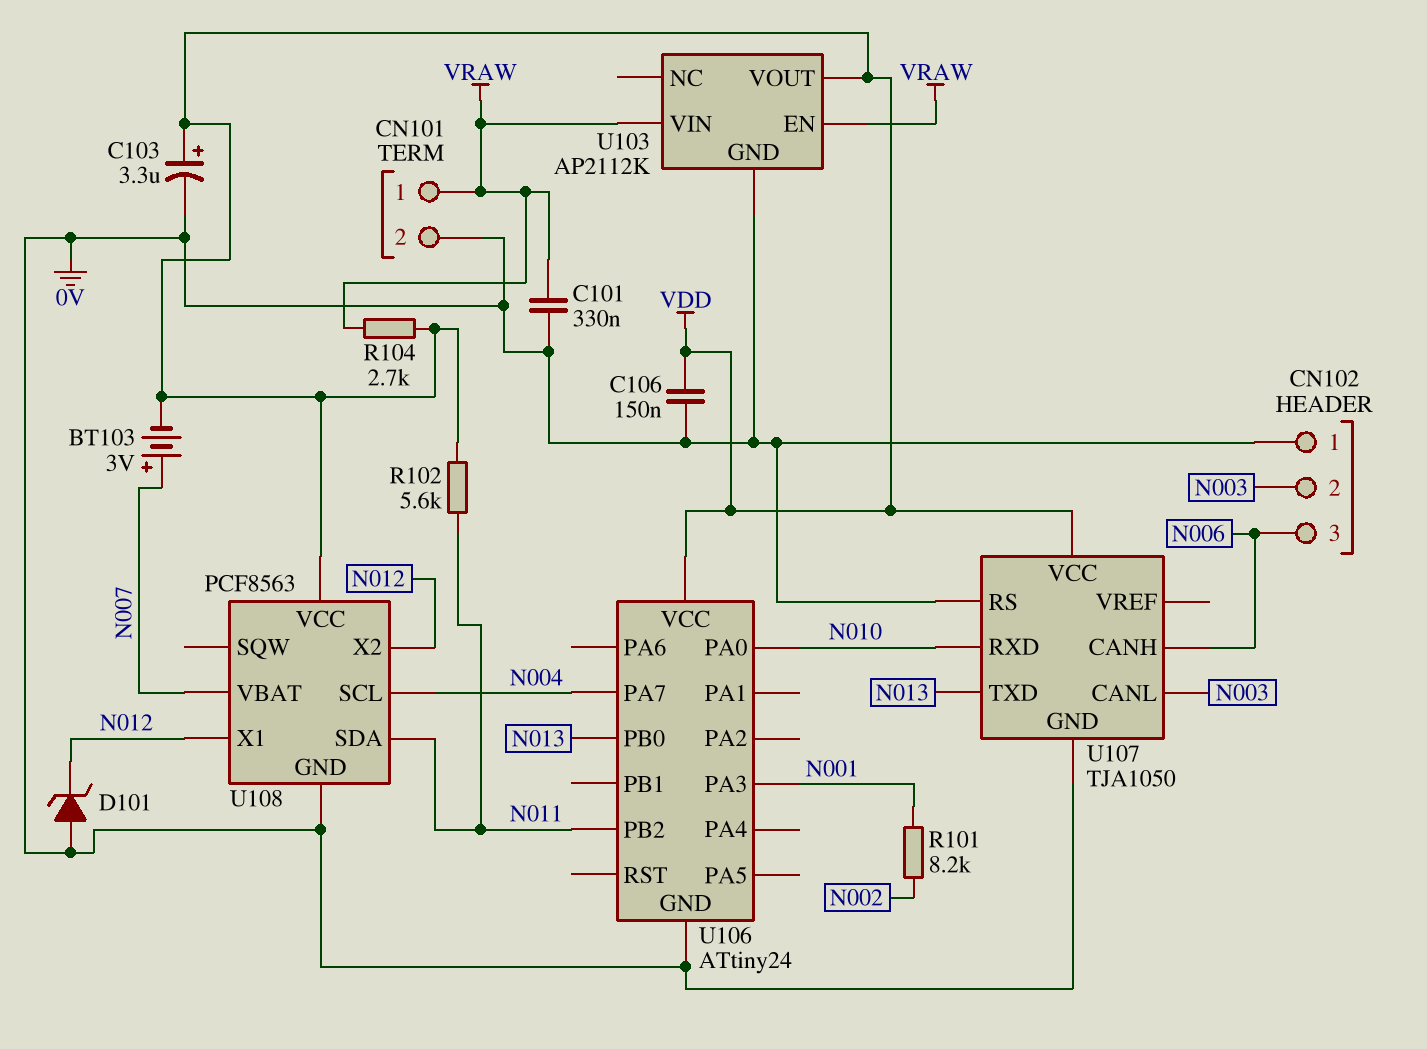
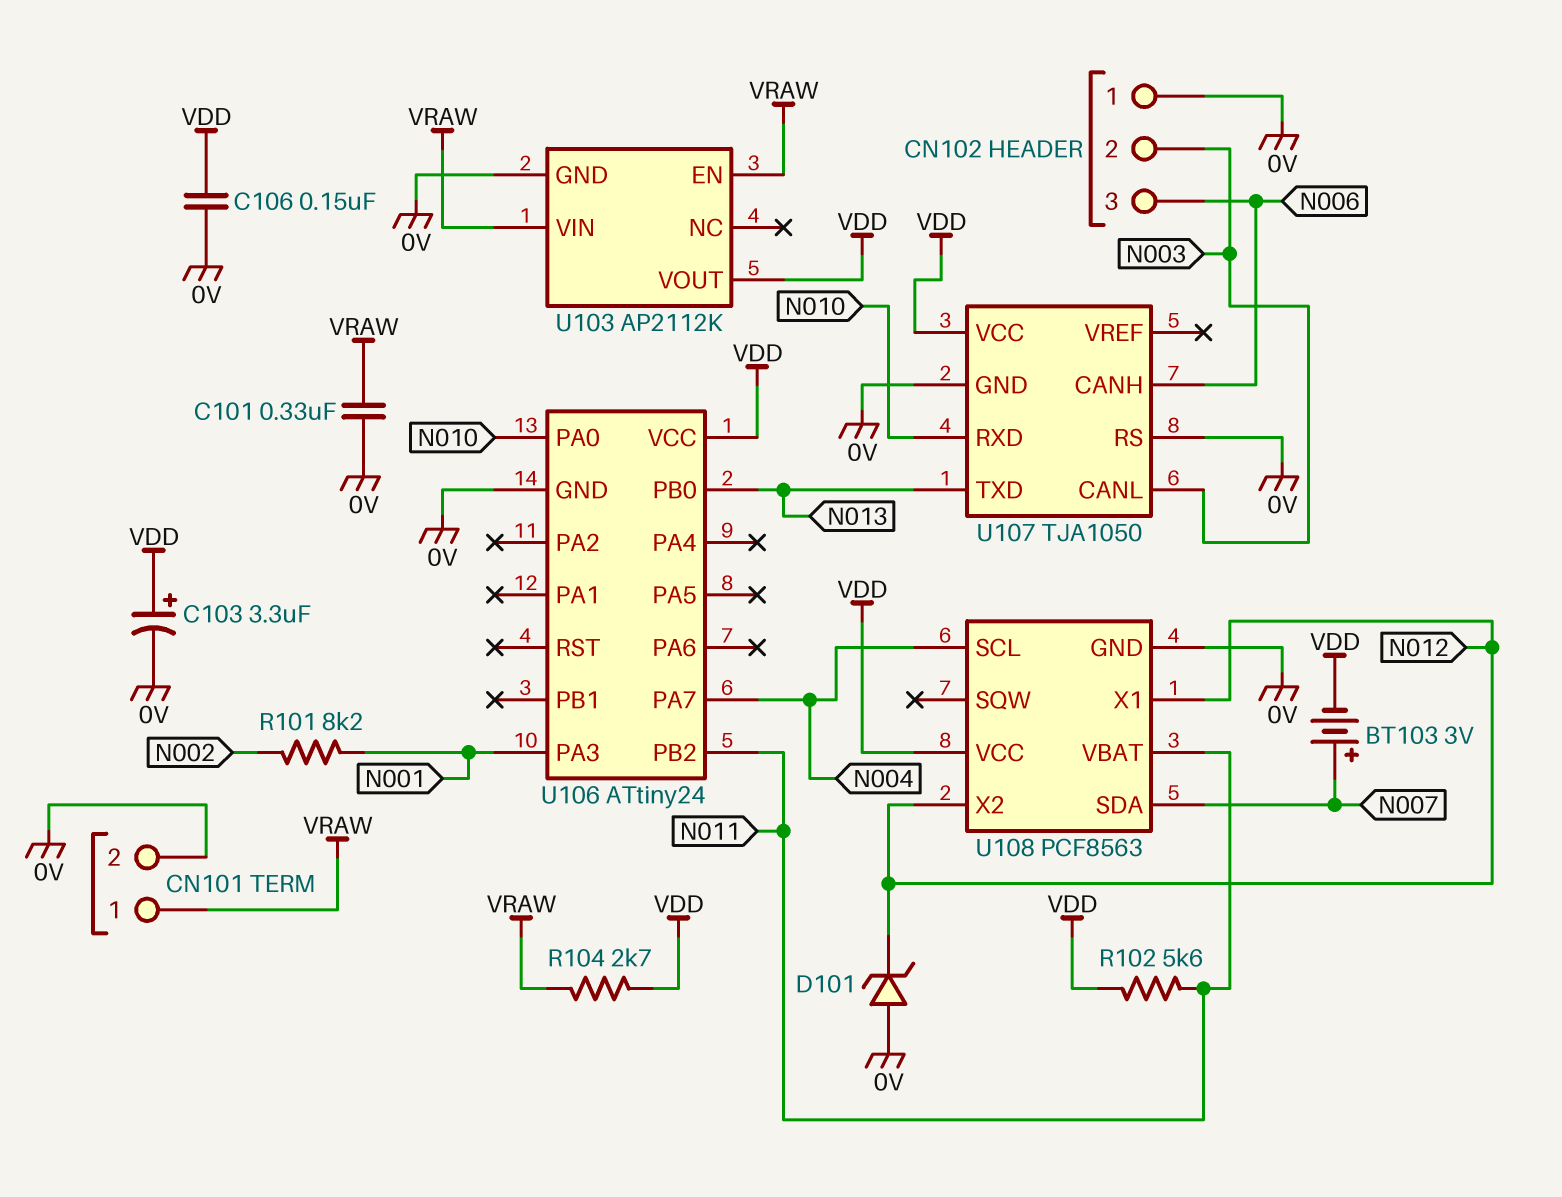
U108 pin SDA: N011 -> N007
U108 pin VBAT: N007 -> N011

